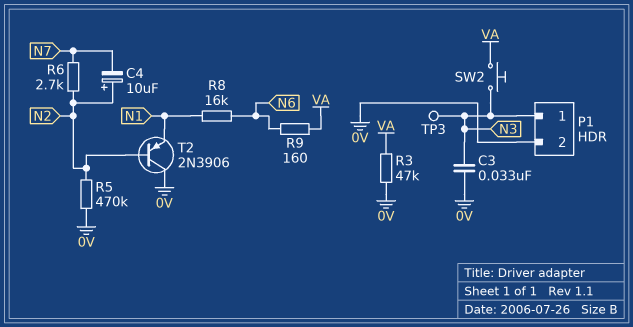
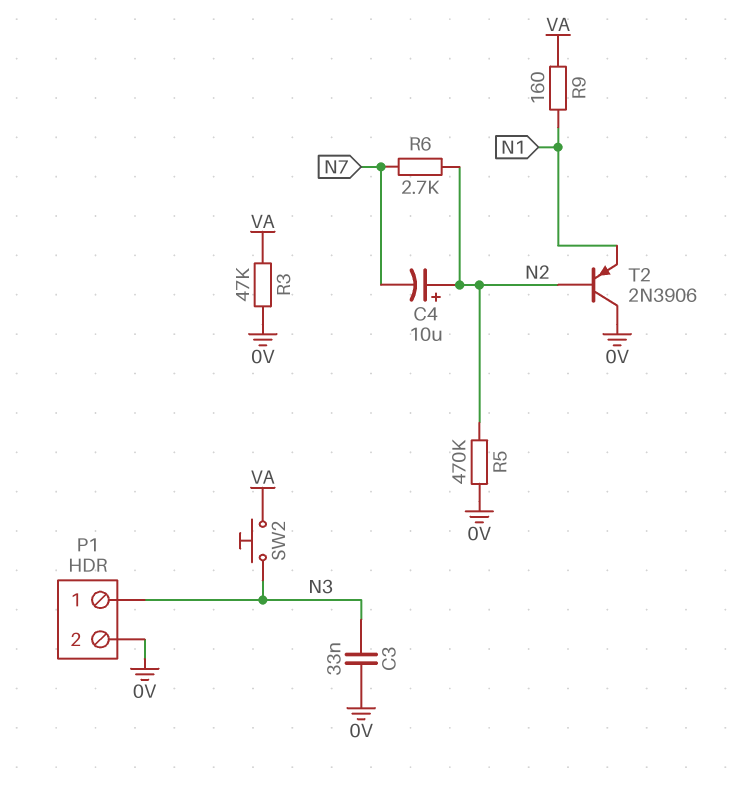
R8: 16k (N1, N6) -> none
R9: 160 (N6, VA) -> 160 (N1, VA)
TP3: test point (N3) -> none

